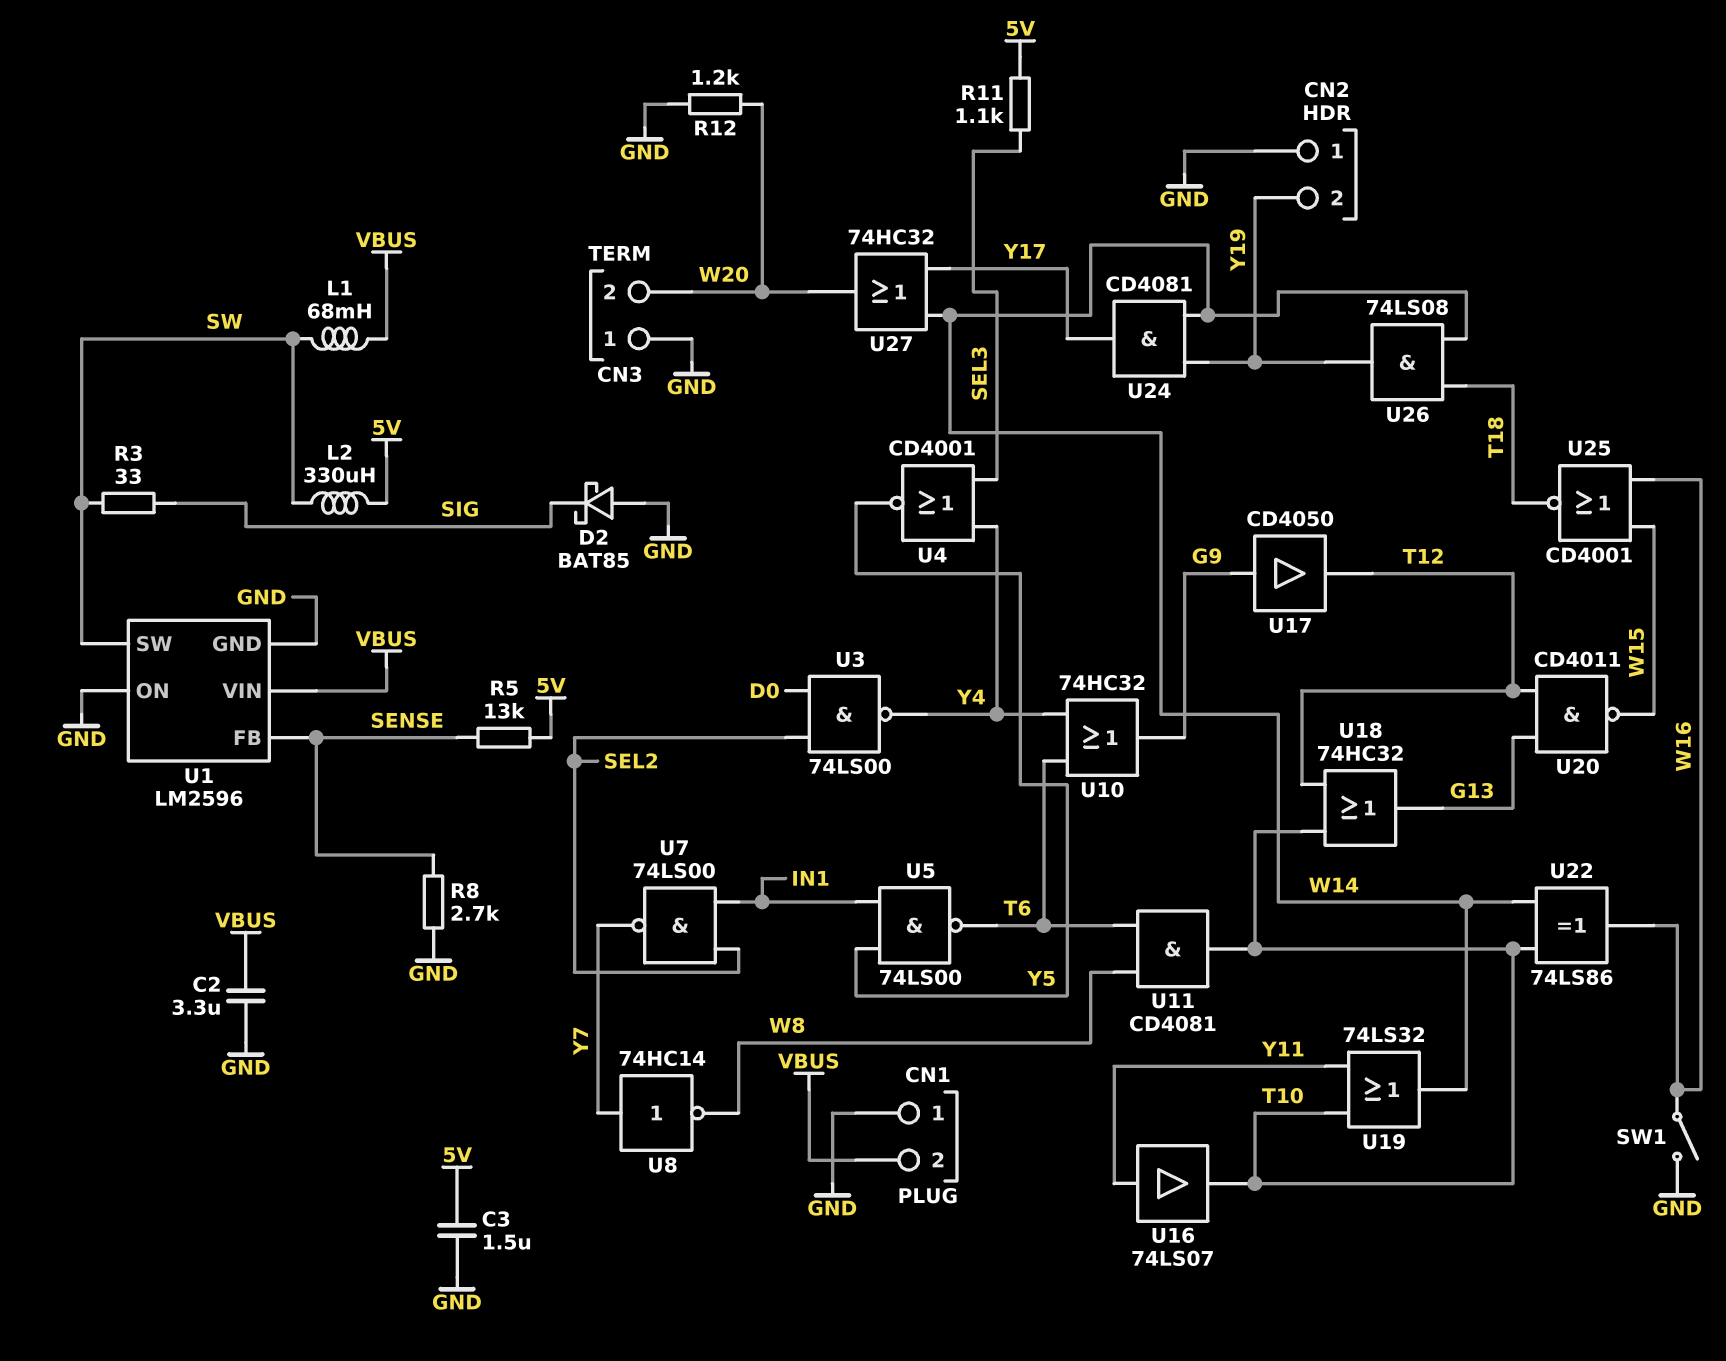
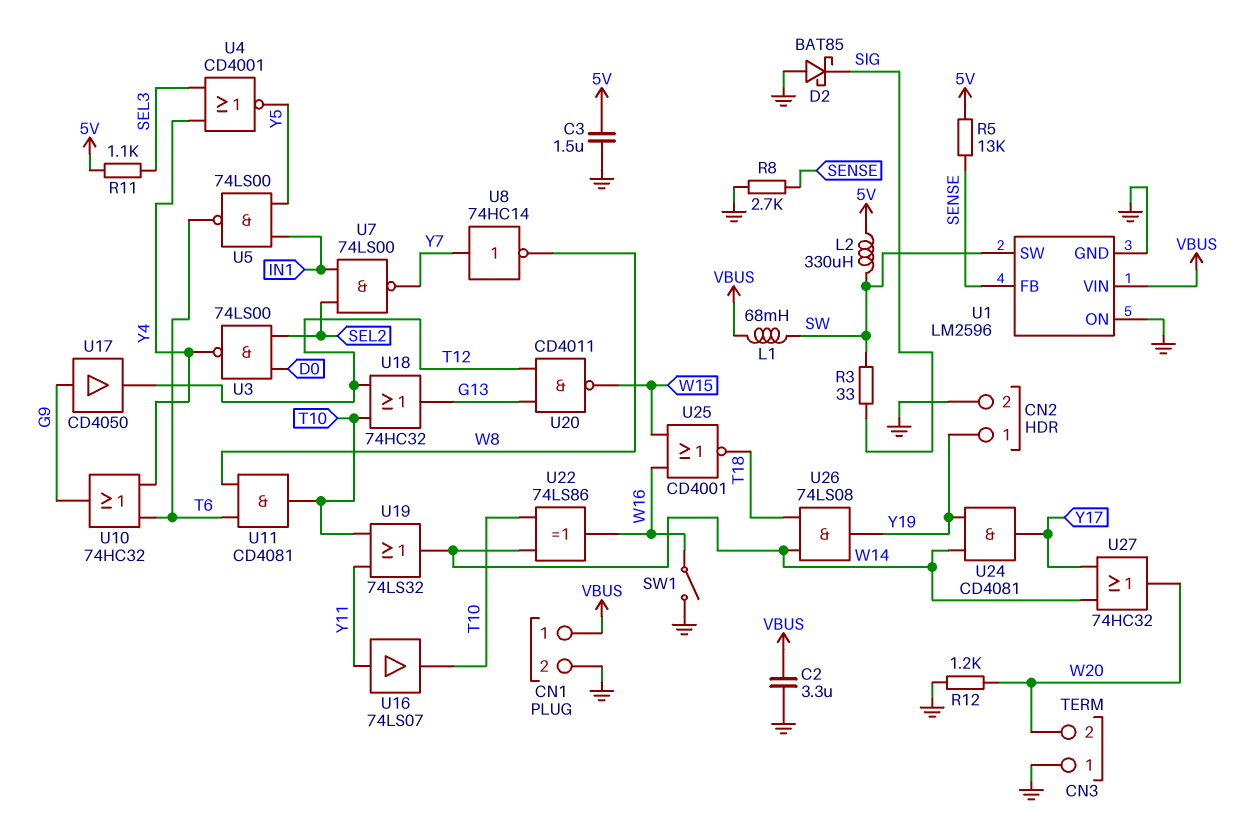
CN1 pin 1: GND -> VBUS
CN1 pin 2: VBUS -> GND
CN2 pin 1: GND -> Y19
CN2 pin 2: Y19 -> GND

